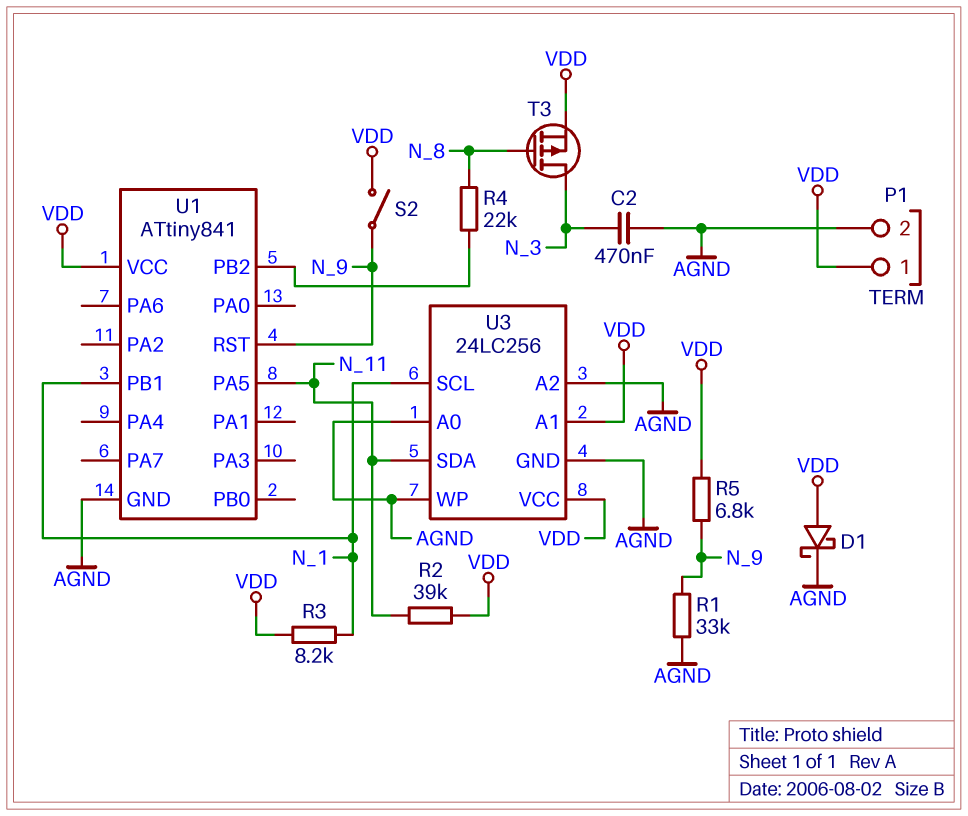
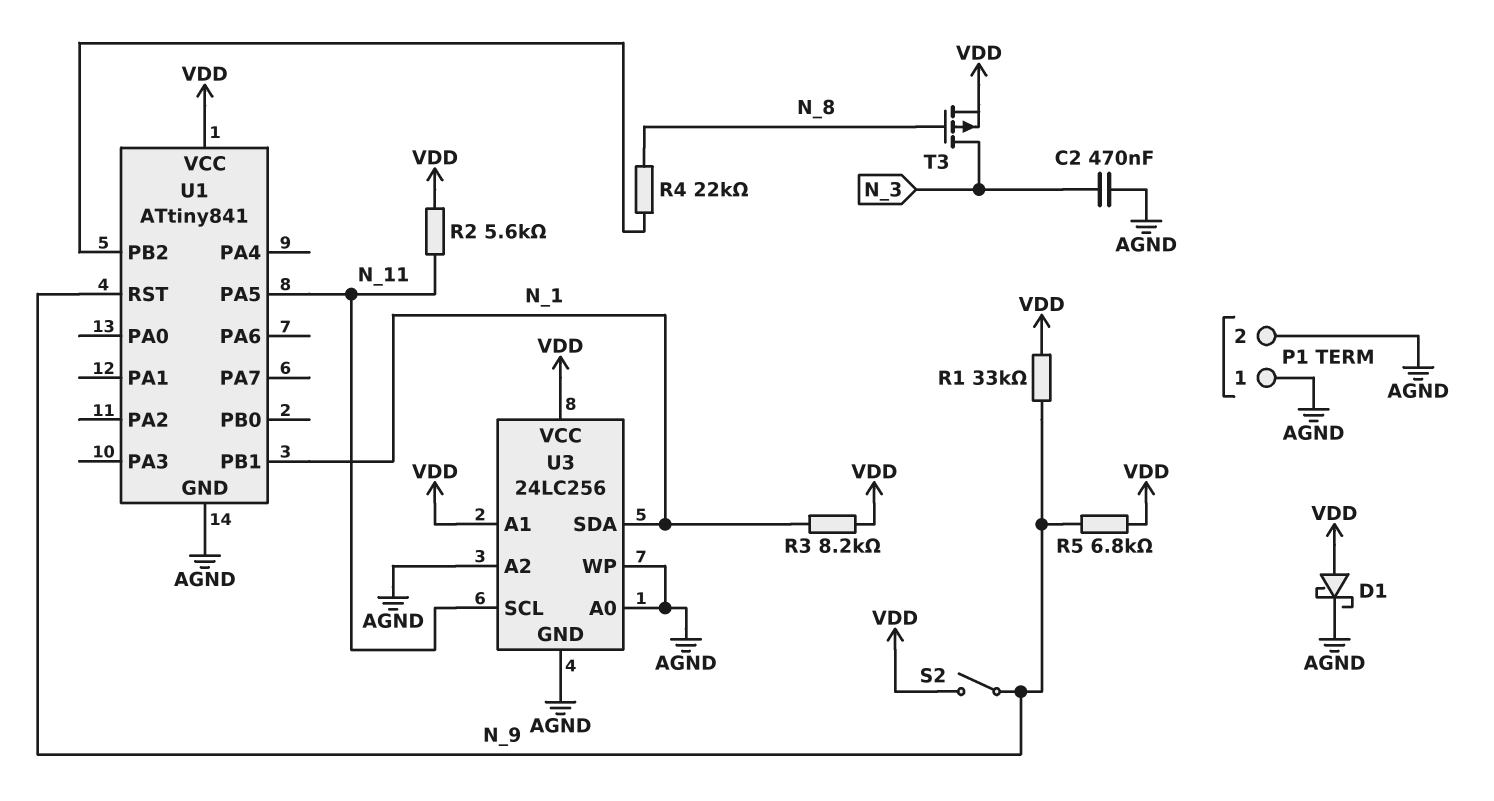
P1 pin 1: VDD -> AGND
R1: 33k (AGND, N_9) -> 33k (N_9, VDD)
R2: 39k (N_11, VDD) -> 5.6k (N_11, VDD)
U3 pin SCL: N_1 -> N_11
U3 pin SDA: N_11 -> N_1

